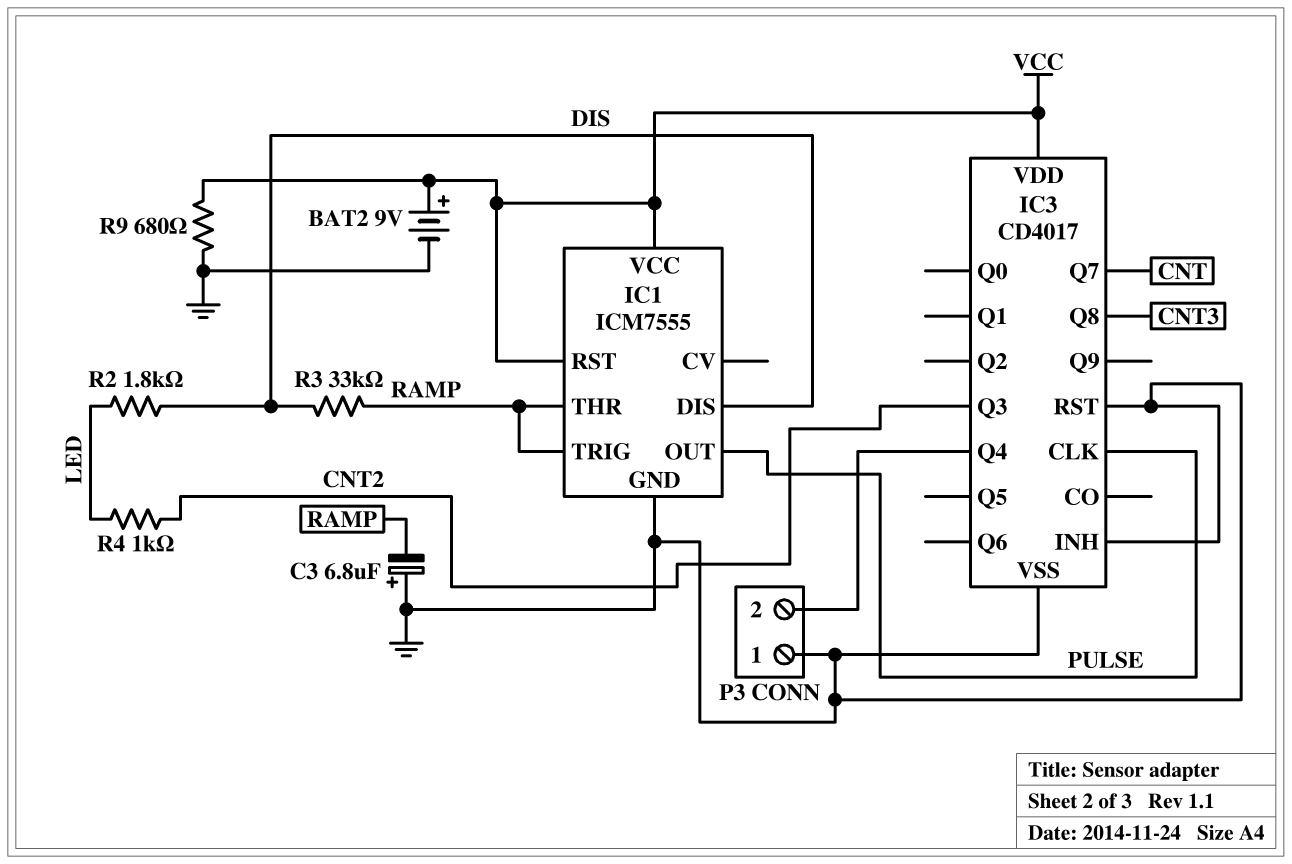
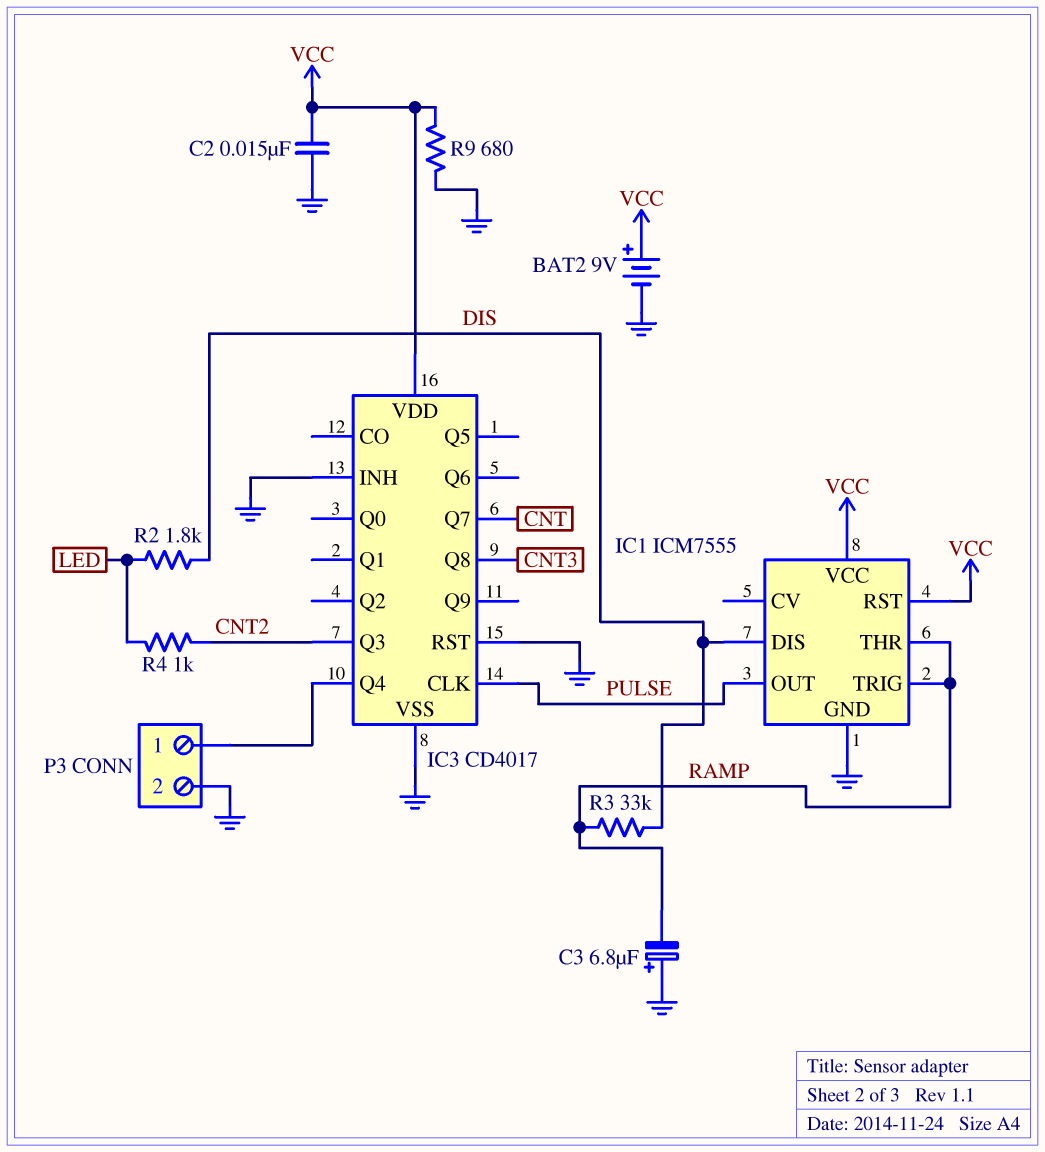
C2: none -> 15nF (GND, VCC)
P3 pin 1: GND -> IC3/Q4
P3 pin 2: IC3/Q4 -> GND

